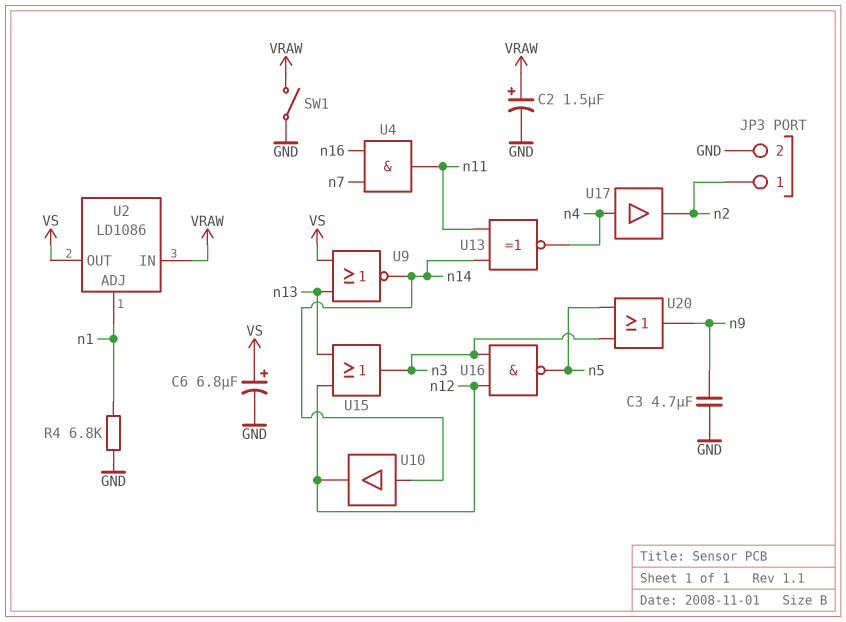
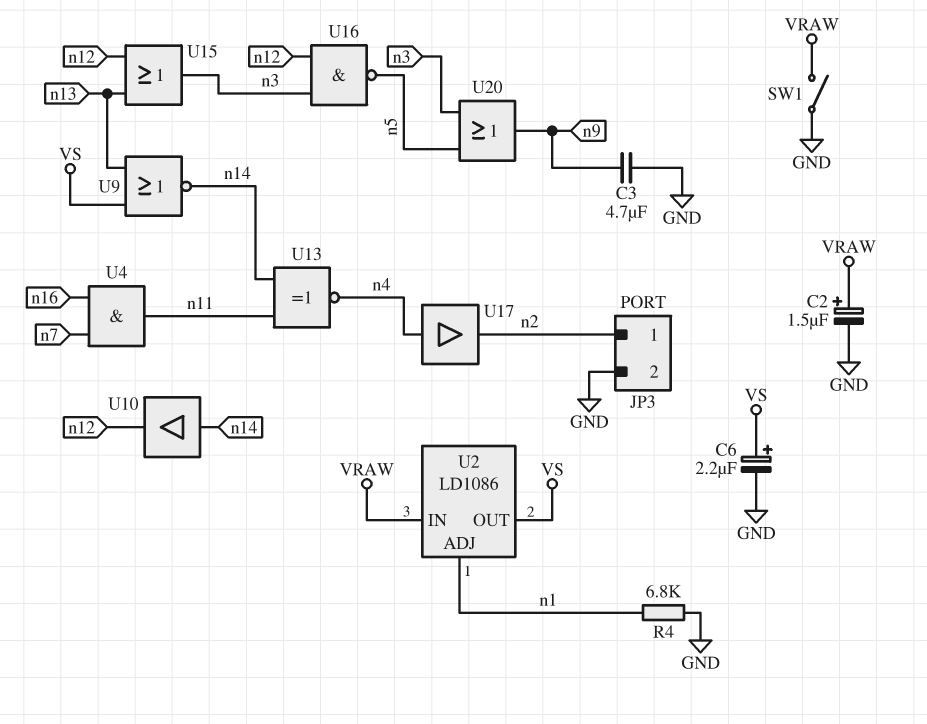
C6: 6.8uF (plus VS, minus GND) -> 2.2uF (plus VS, minus GND)

